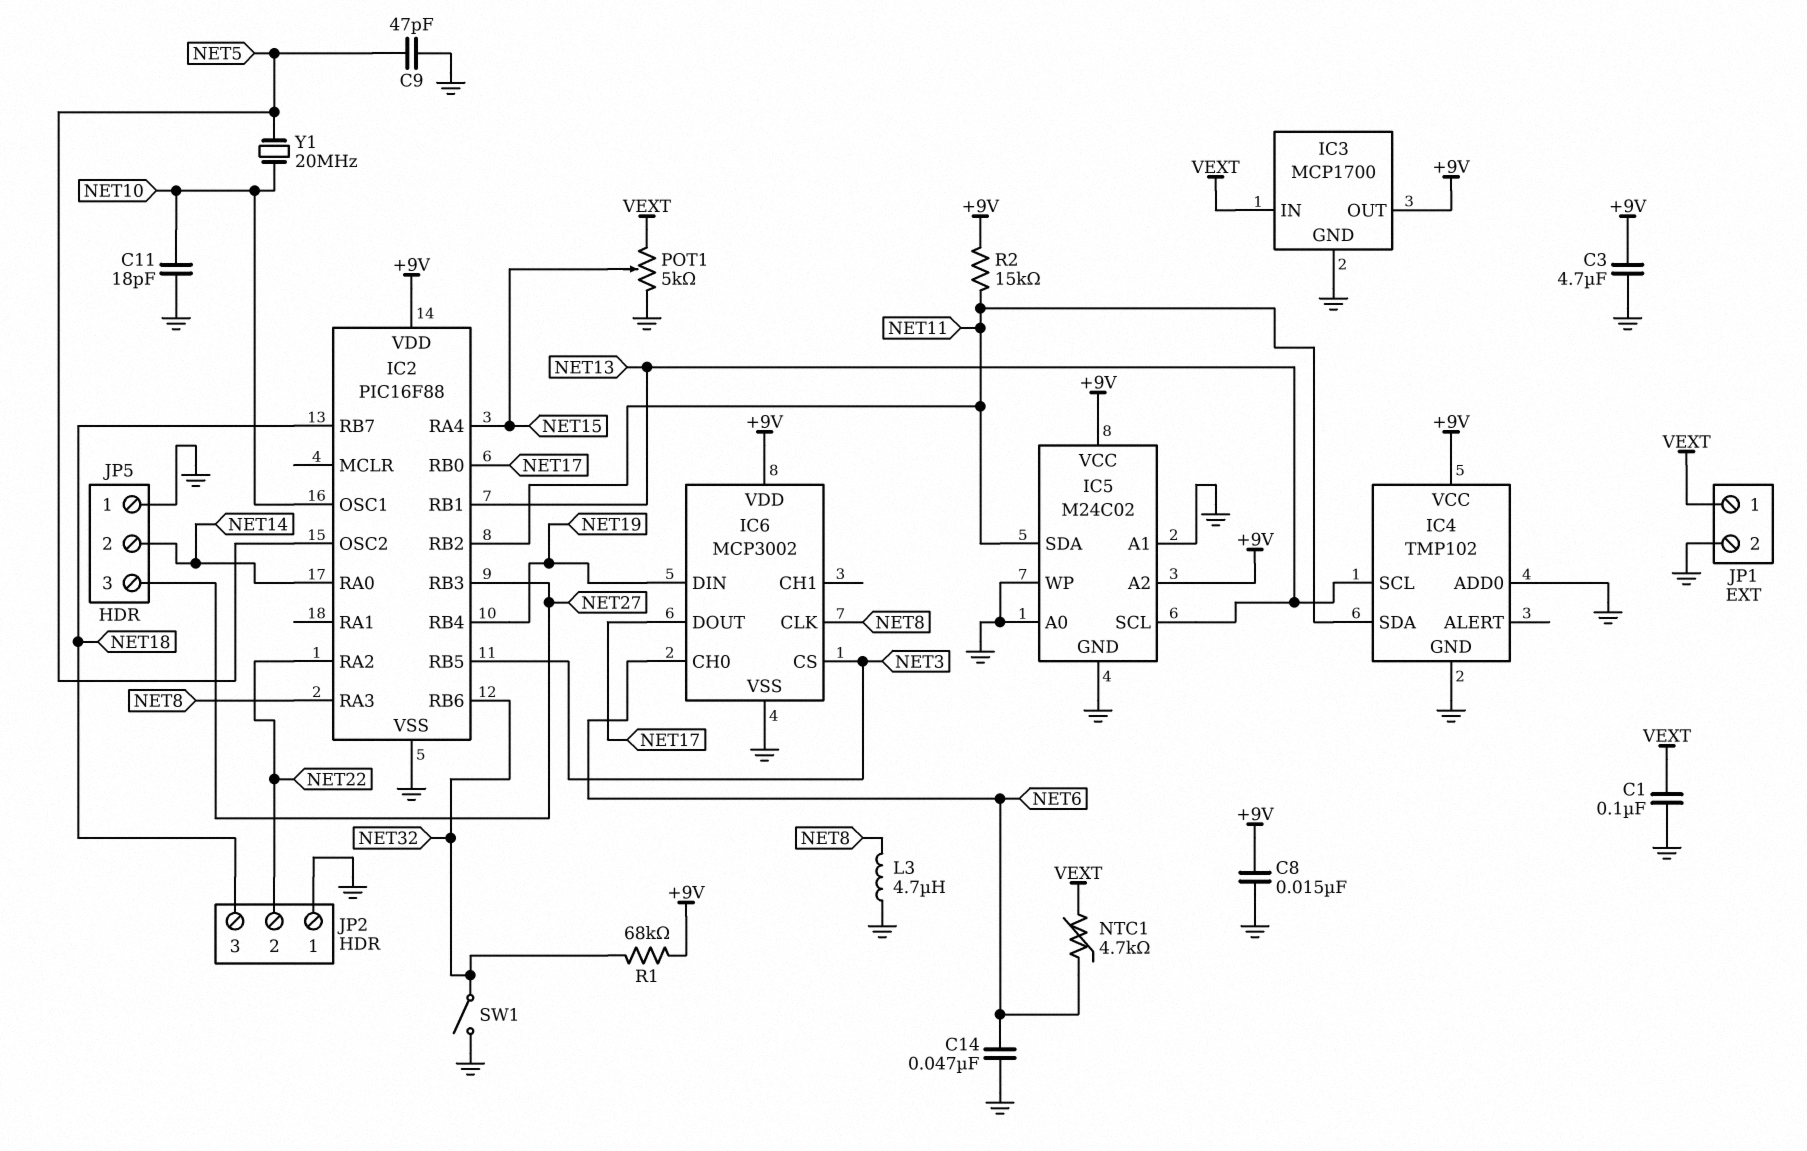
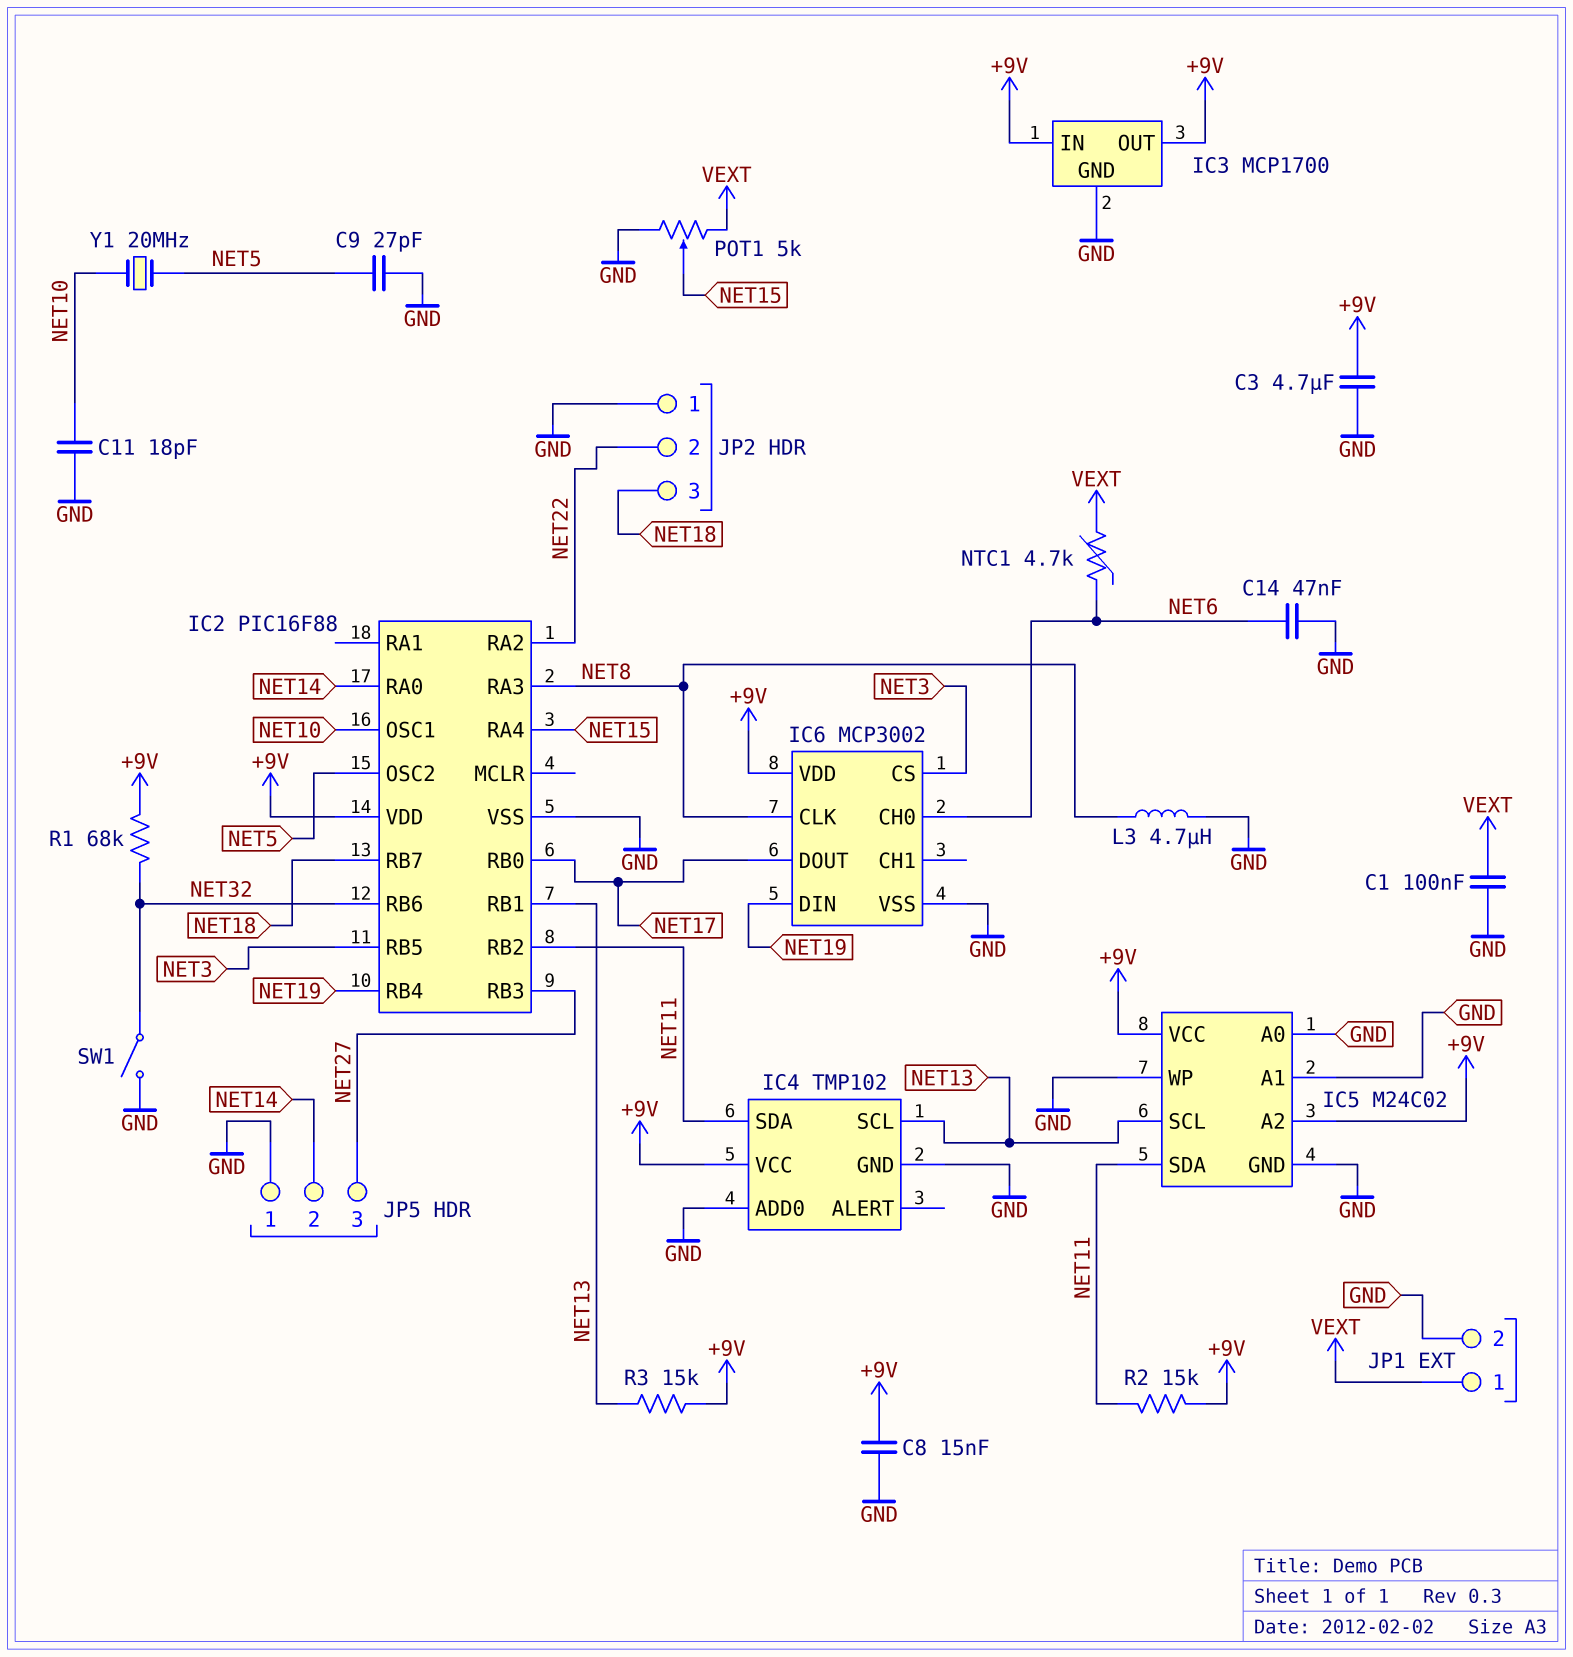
C9: 47pF (GND, NET5) -> 27pF (GND, NET5)
IC3 pin IN: VEXT -> +9V
R3: none -> 15k (+9V, NET13)

